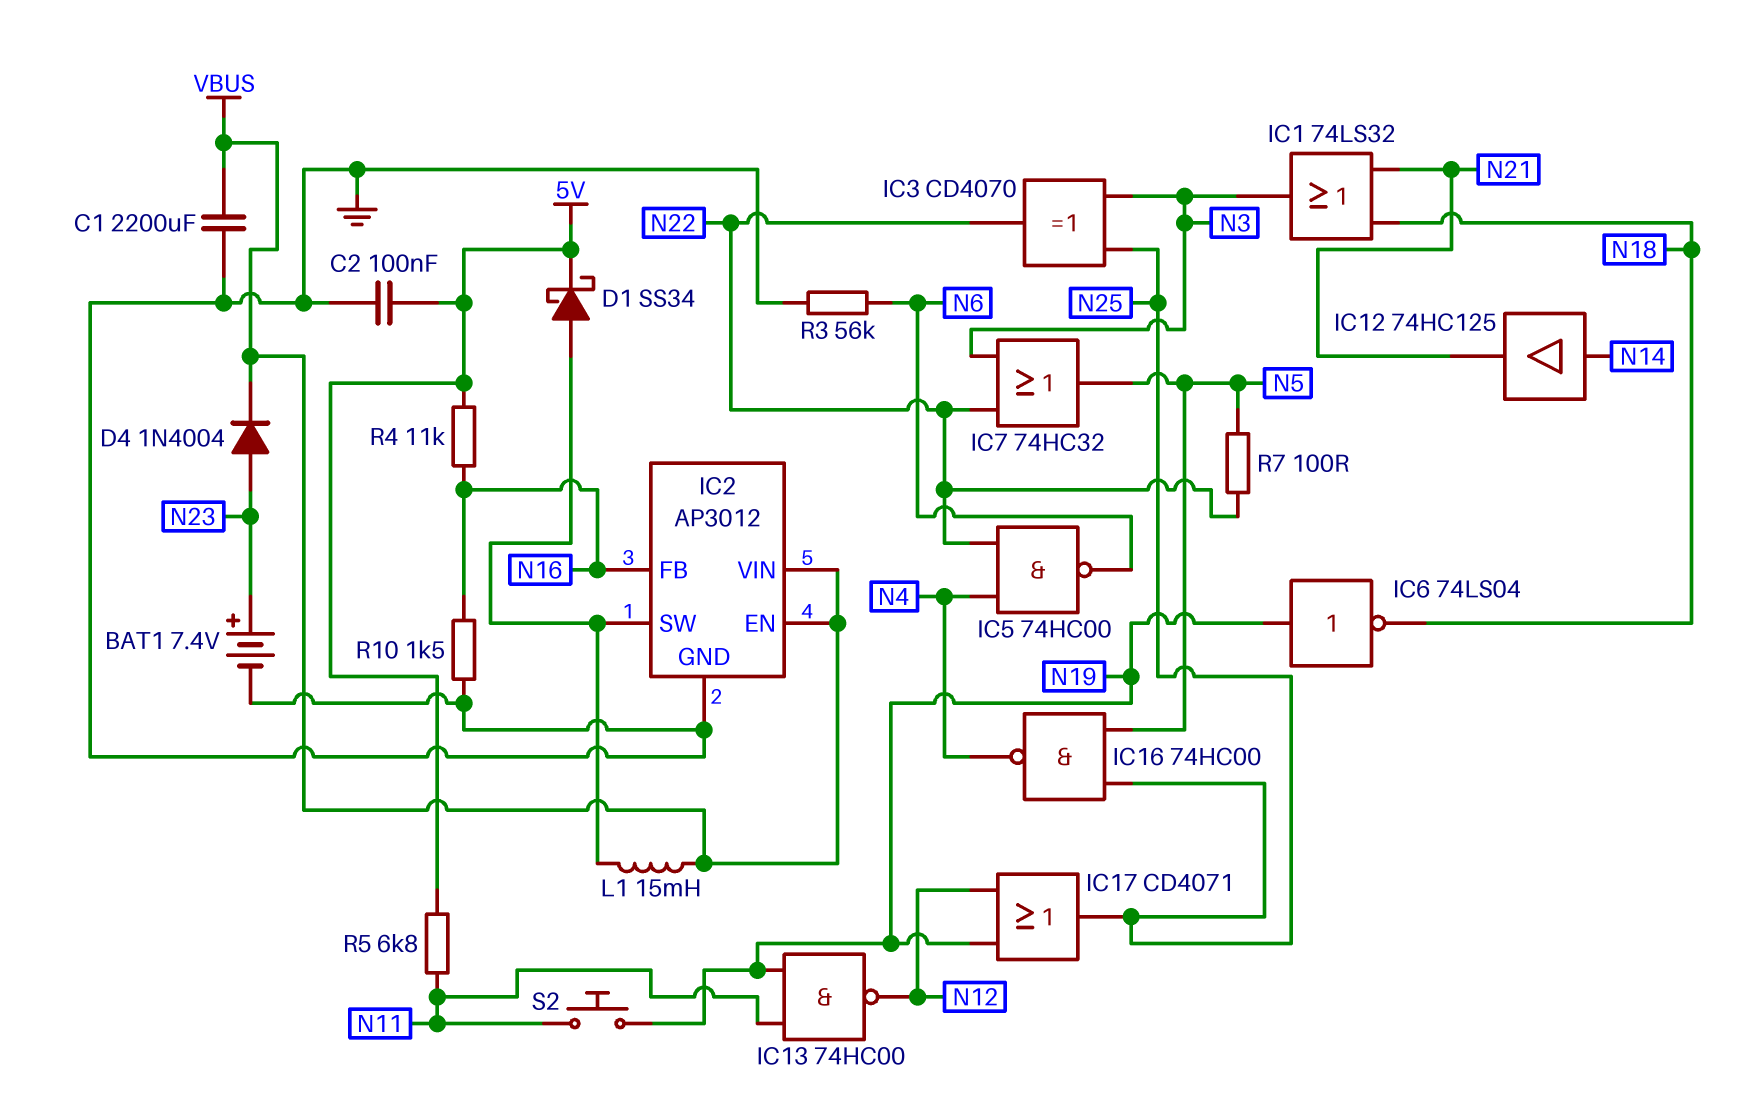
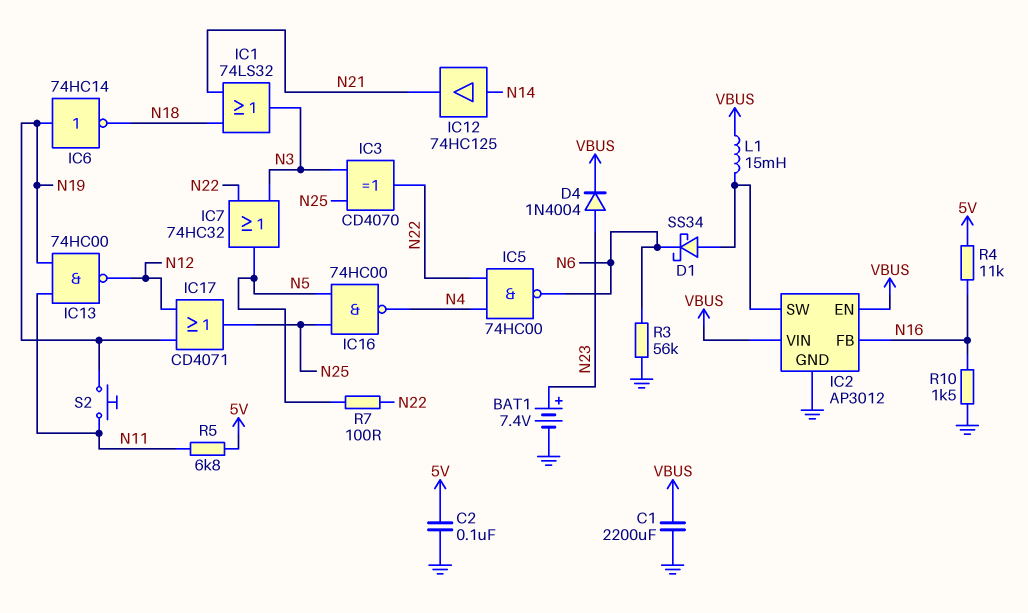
D1: schottky SS34 (A IC2/SW, K 5V) -> schottky SS34 (A IC2/SW, K N6)
IC6: NOT 74LS04 (in N19, out N18) -> NOT 74HC14 (in N19, out N18)

